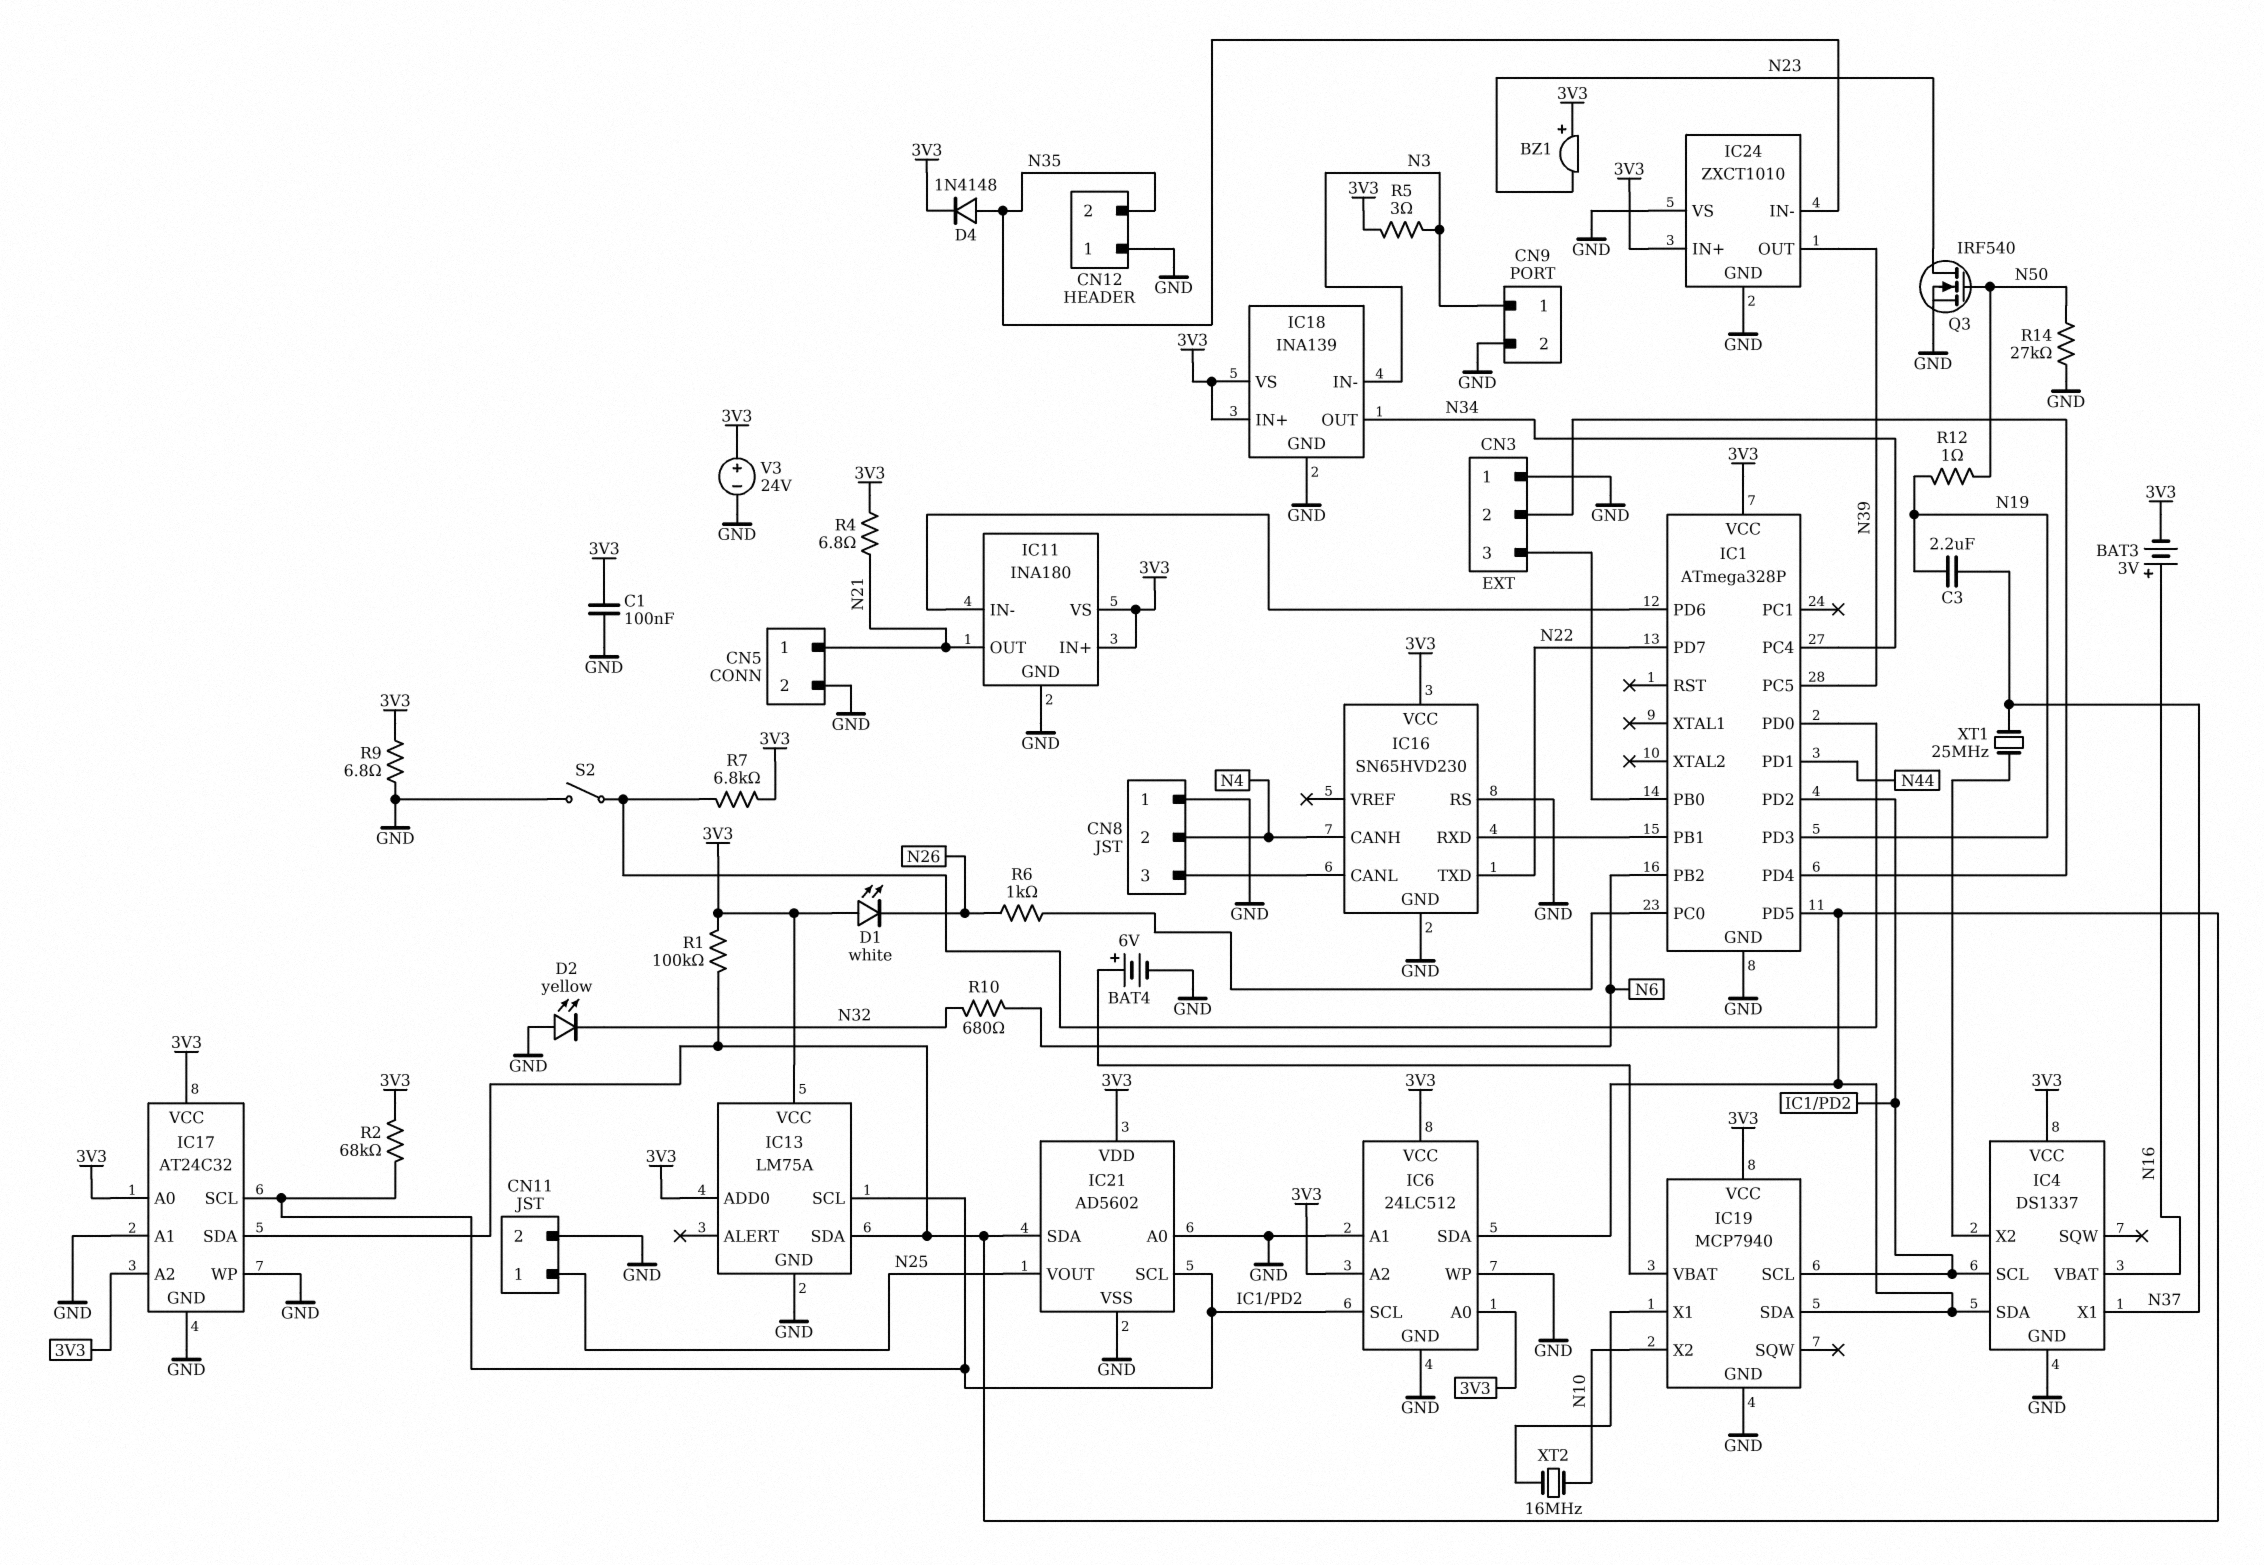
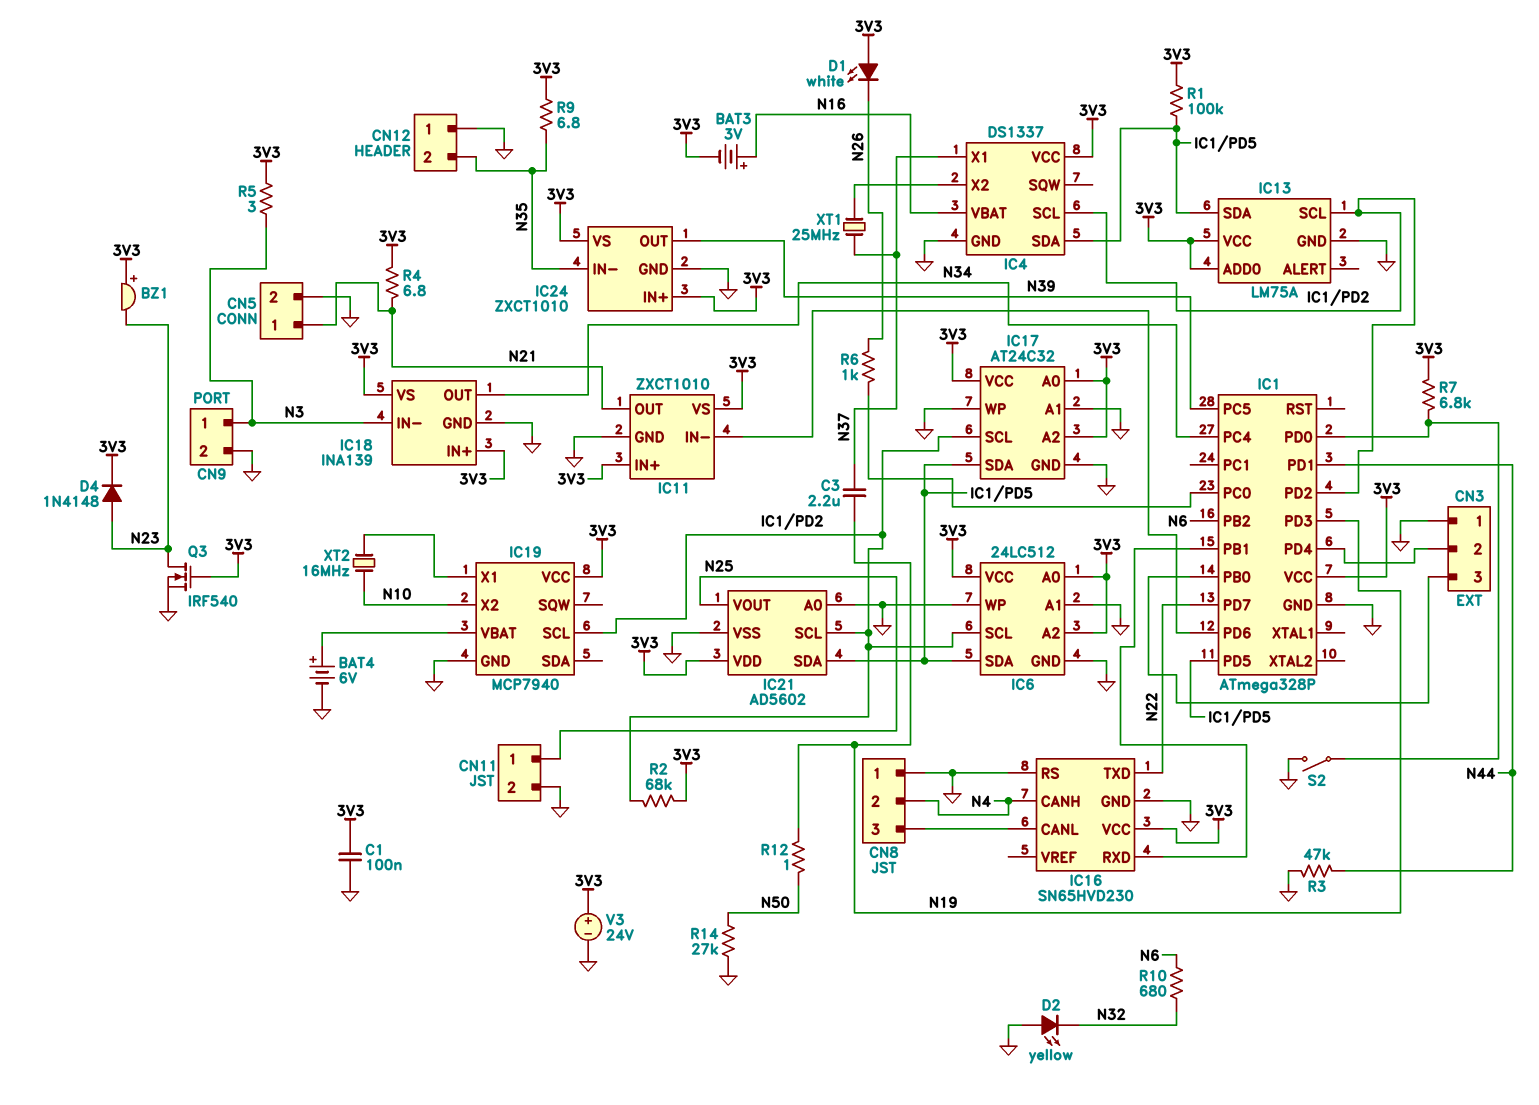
D4: diode 1N4148 (A N35, K 3V3) -> diode 1N4148 (A N23, K 3V3)
IC11: INA180 -> ZXCT1010
IC19 pin SDA: IC1/PD5 -> none
IC24 pin VS: GND -> 3V3
Q3: NMOS IRF540 (G N50, D N23, S GND) -> NMOS IRF540 (G 3V3, D N23, S GND)
R3: none -> 47k (GND, N44)
R9: 6.8 (3V3, GND) -> 6.8 (3V3, N35)

